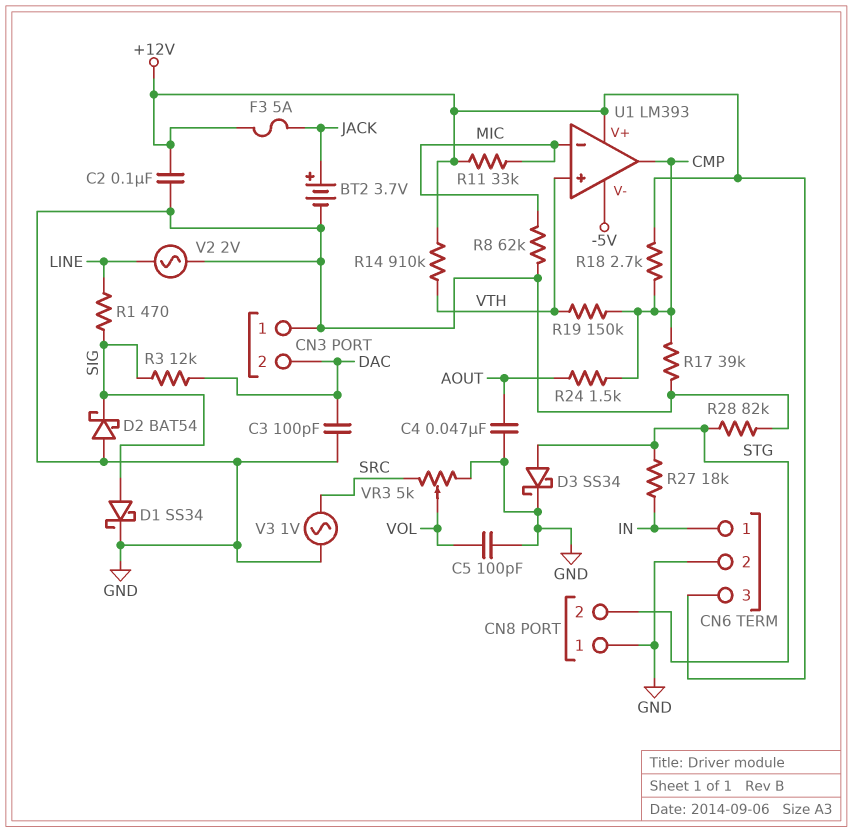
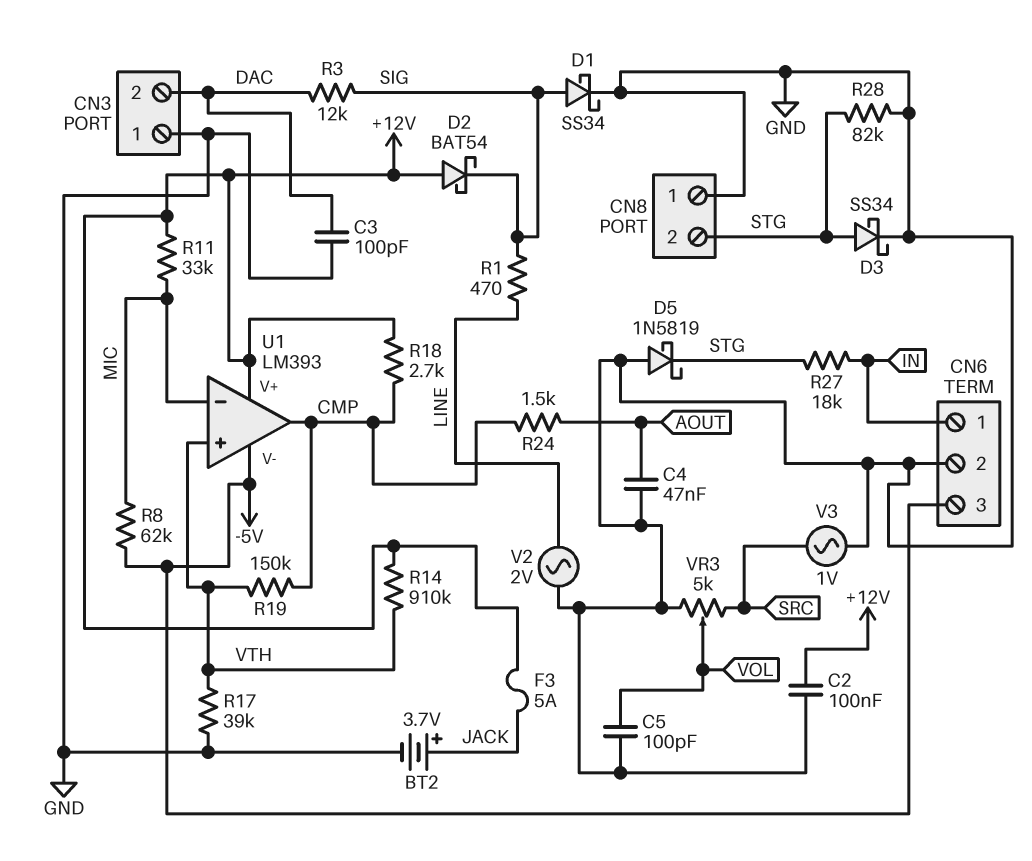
CN6 pin 3: +12V -> -5V
D2: schottky BAT54 (A GND, K SIG) -> schottky BAT54 (A +12V, K SIG)
D5: none -> schottky 1N5819 (A GND, K STG)
R8: 62k (GND, MIC) -> 62k (-5V, MIC)
R17: 39k (CMP, GND) -> 39k (GND, VTH)

